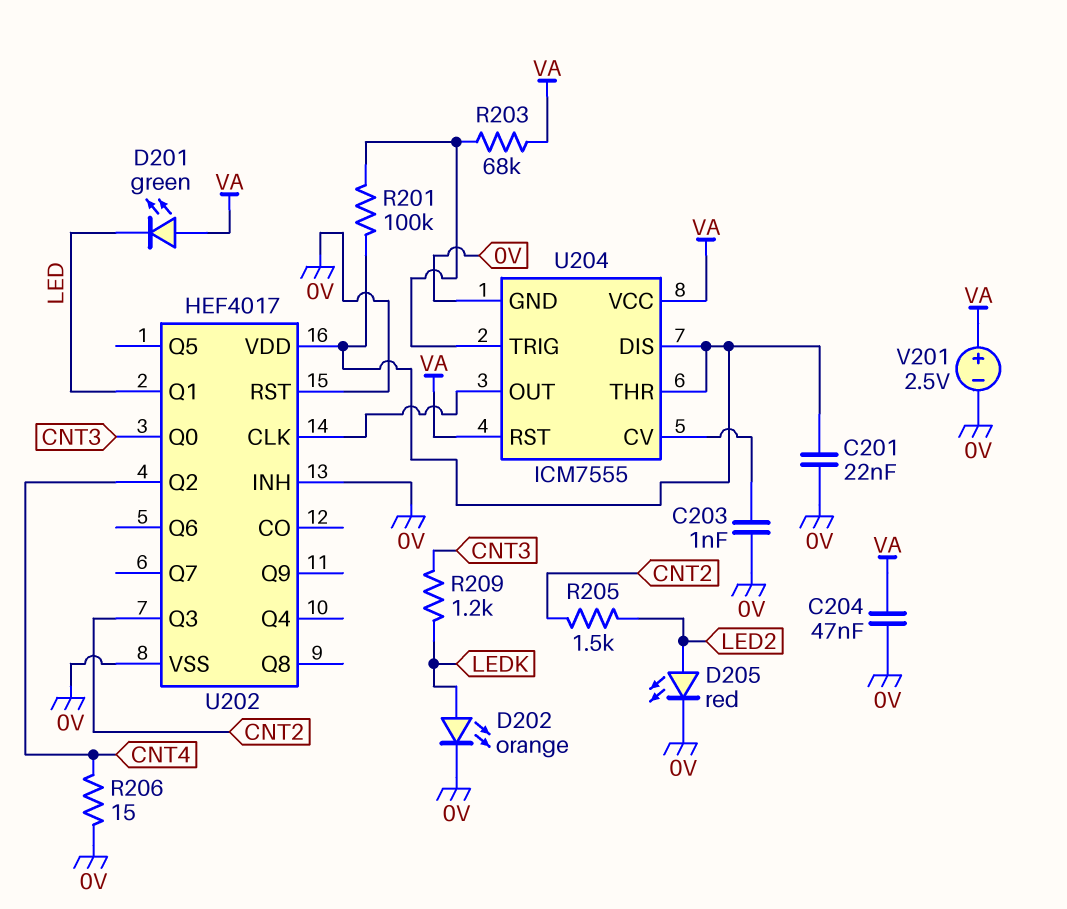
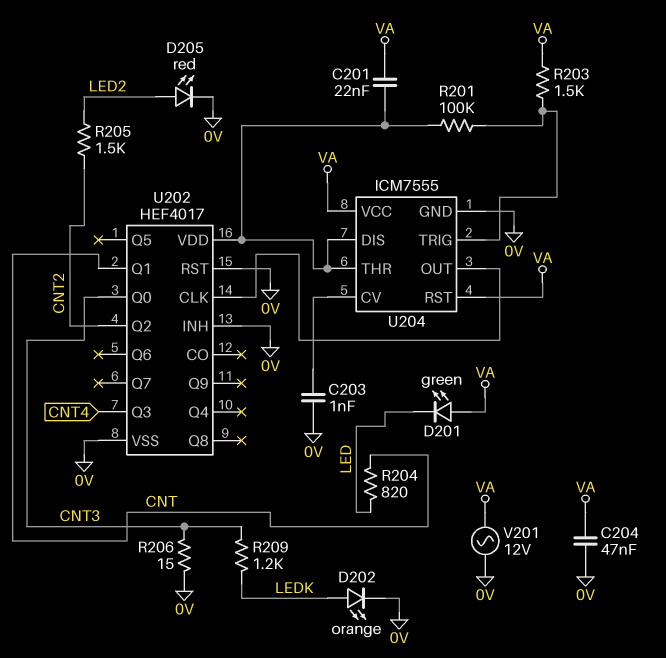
C201: 22nF (0V, U202/VDD) -> 22nF (U202/VDD, VA)
R203: 68k (U204/TRIG, VA) -> 1.5k (U204/TRIG, VA)
R204: none -> 820 (CNT, LED)
R206: 15 (0V, CNT4) -> 15 (0V, CNT3)
U202 pin Q1: LED -> CNT
U202 pin Q2: CNT4 -> CNT2
U202 pin Q3: CNT2 -> CNT4
V201: 2.5V (plus VA, minus 0V) -> AC 12V (0V, VA)

